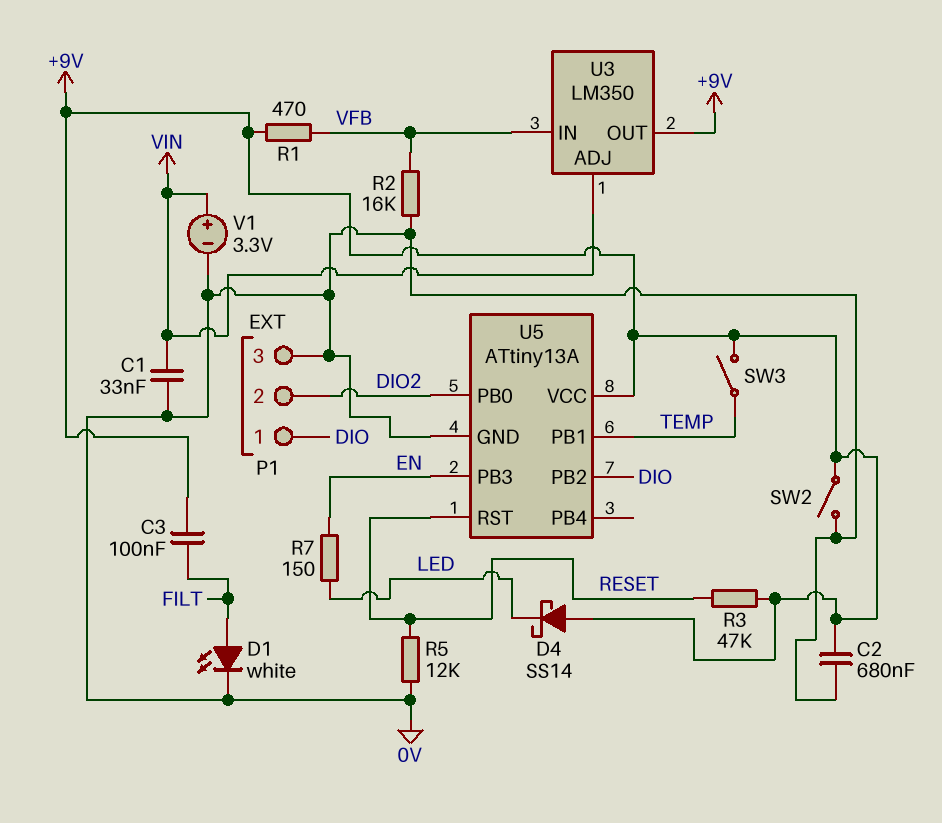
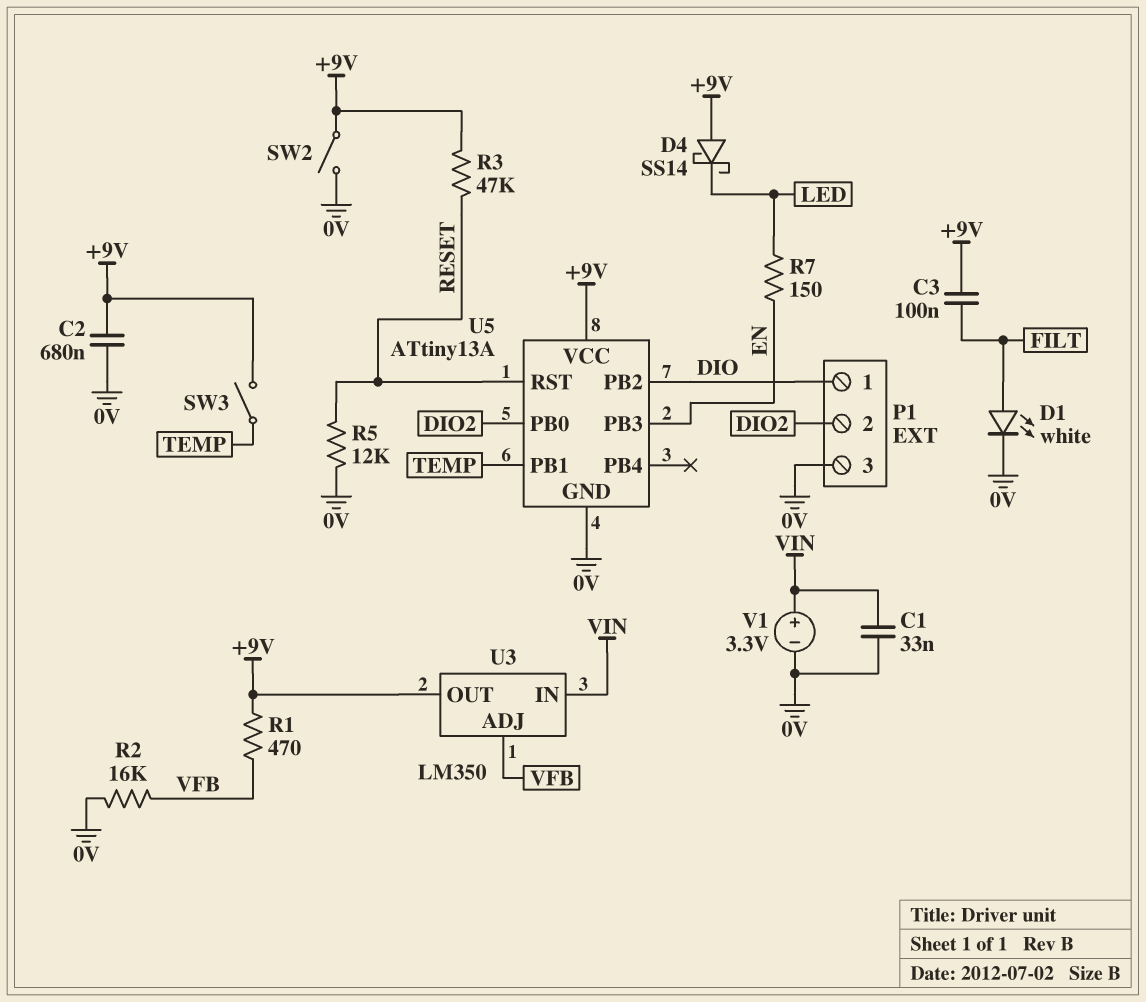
U3 pin ADJ: VIN -> VFB
U3 pin IN: VFB -> VIN

